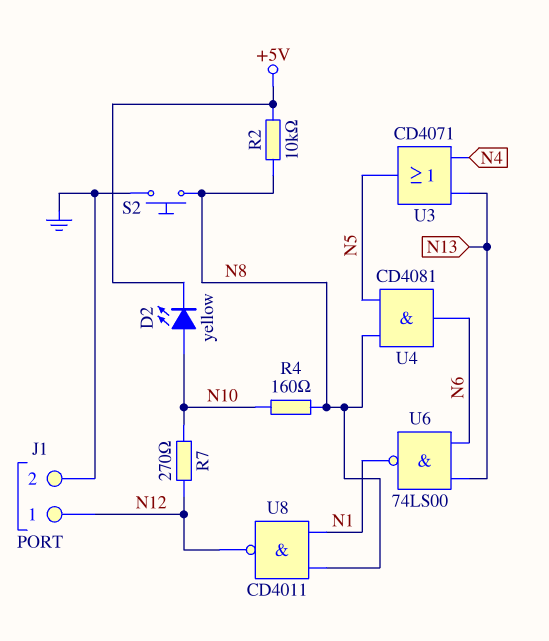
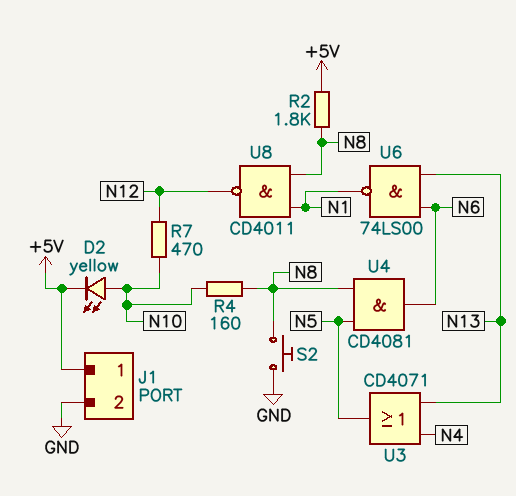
J1 pin 1: N12 -> +5V
R2: 10k (+5V, N8) -> 1.8k (+5V, N8)
R7: 270 (N10, N12) -> 470 (N10, N12)

